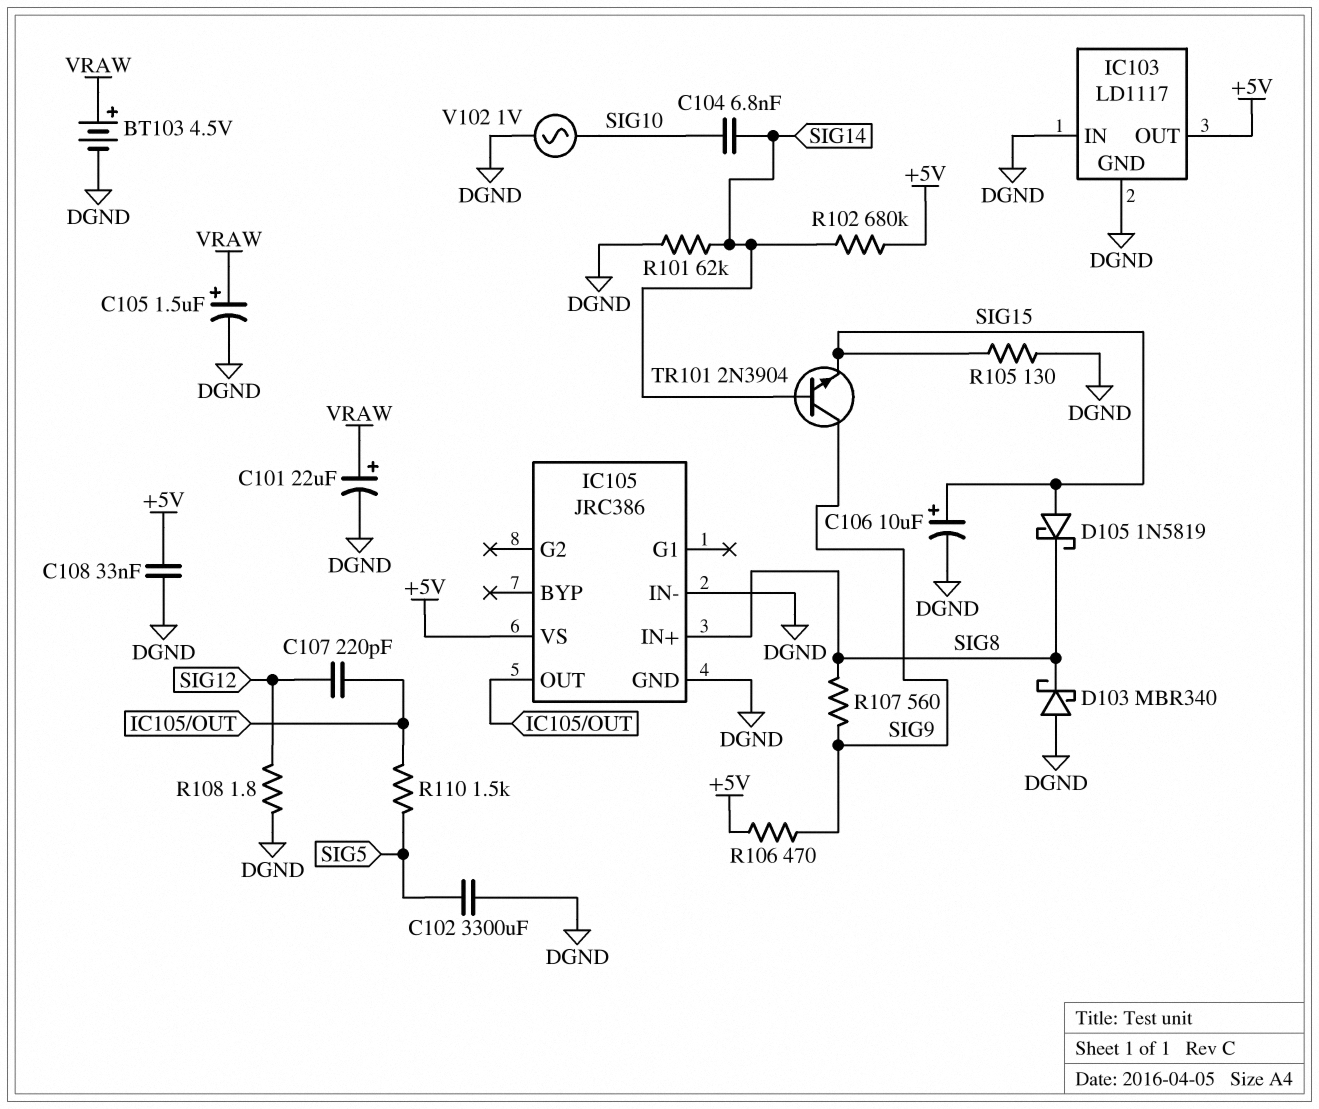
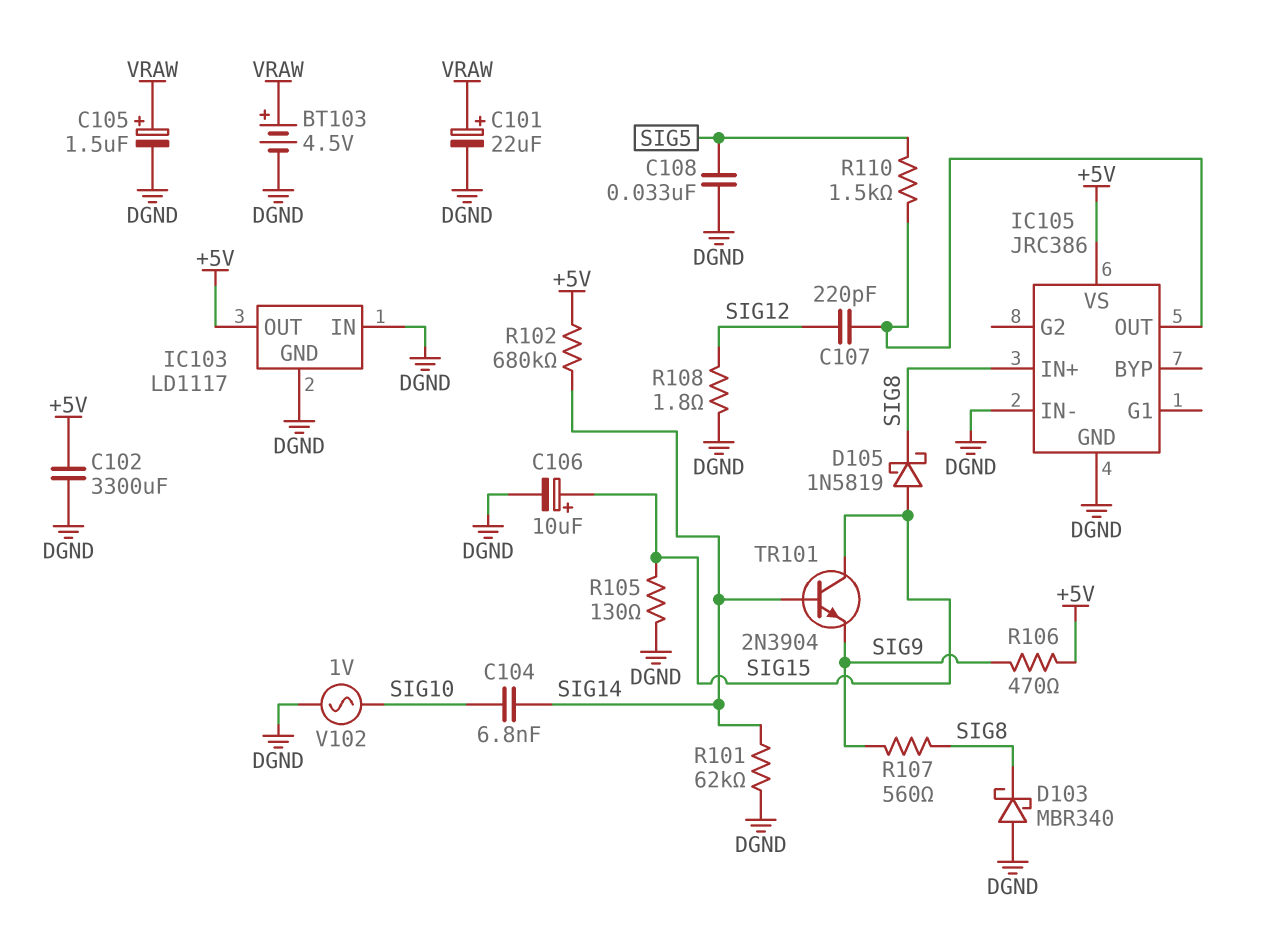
C102: 3300uF (DGND, SIG5) -> 3300uF (+5V, DGND)
C108: 33nF (+5V, DGND) -> 33nF (DGND, SIG5)
TR101: NPN 2N3904 (B SIG14, C SIG9, E SIG15) -> NPN 2N3904 (B SIG14, C SIG15, E SIG9)

